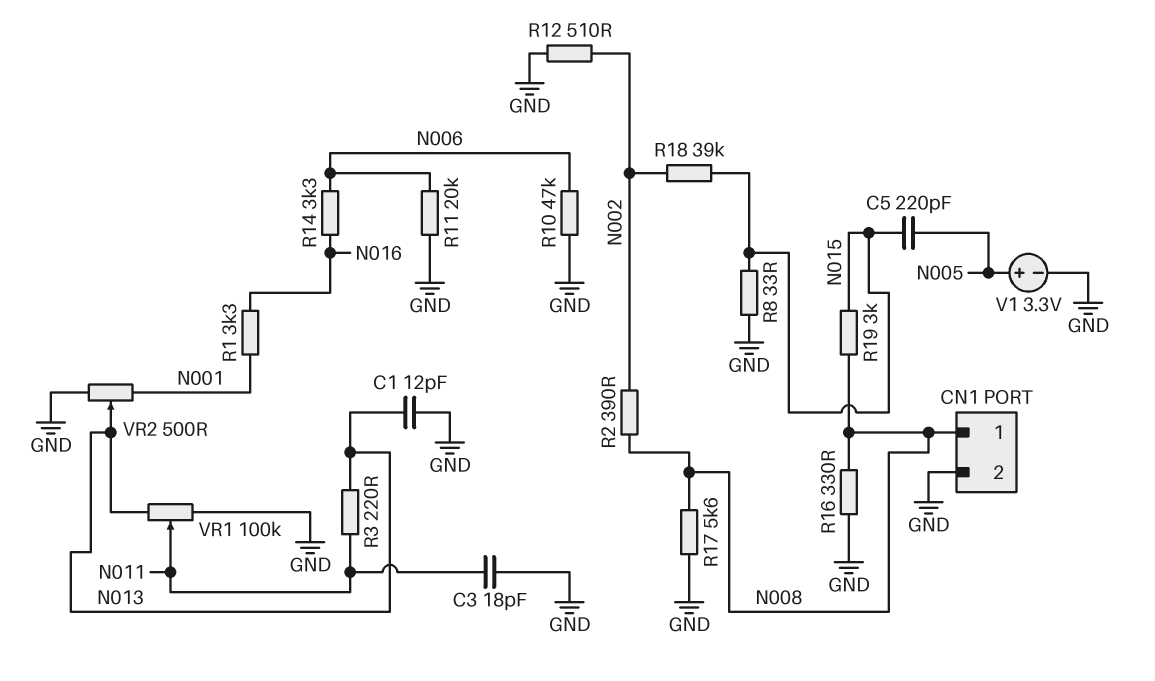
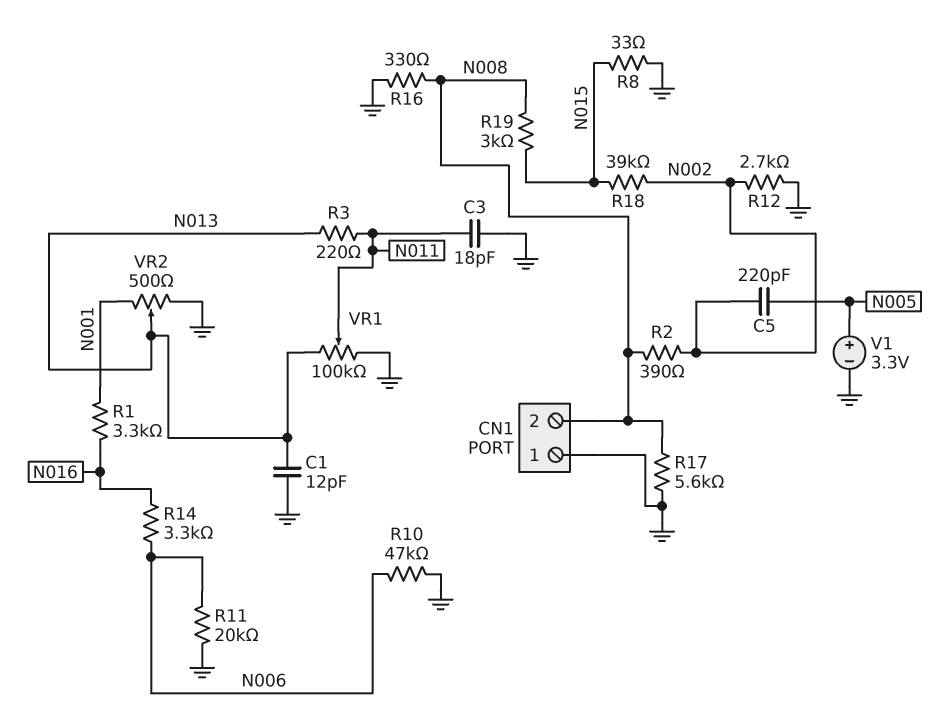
C5: 220pF (N005, N015) -> 220pF (N002, N005)
CN1 pin 1: N008 -> GND
CN1 pin 2: GND -> N008
R12: 510 (GND, N002) -> 2.7k (GND, N002)

